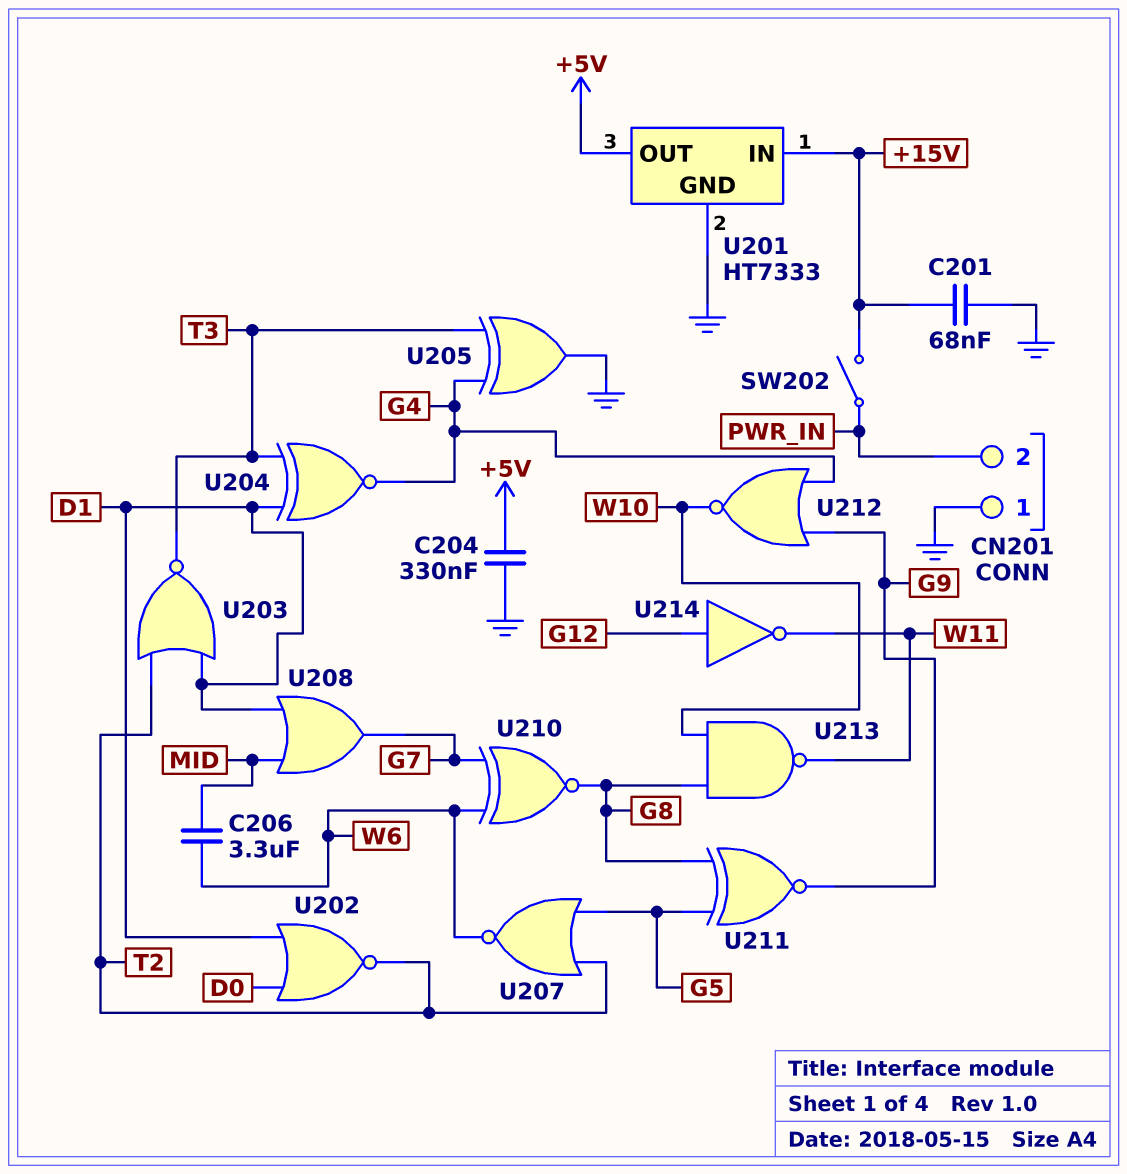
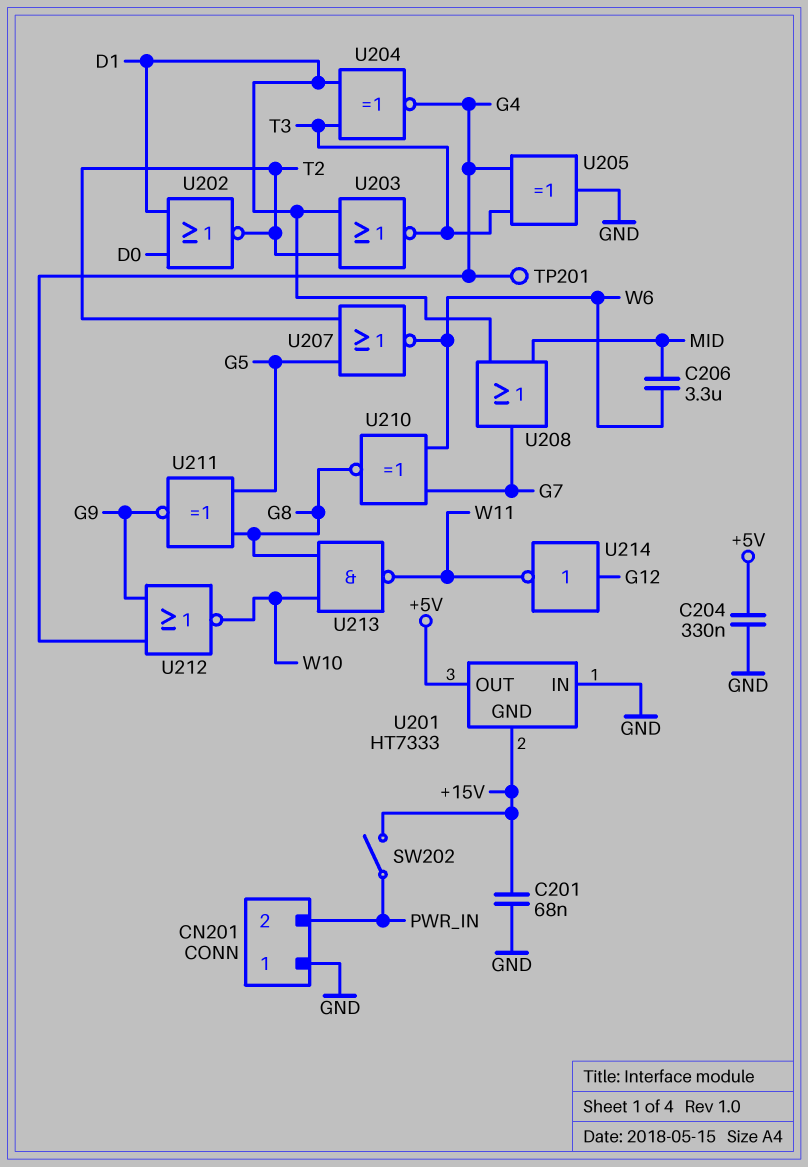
TP201: none -> test point (G4)
U201 pin GND: GND -> +15V
U201 pin IN: +15V -> GND

